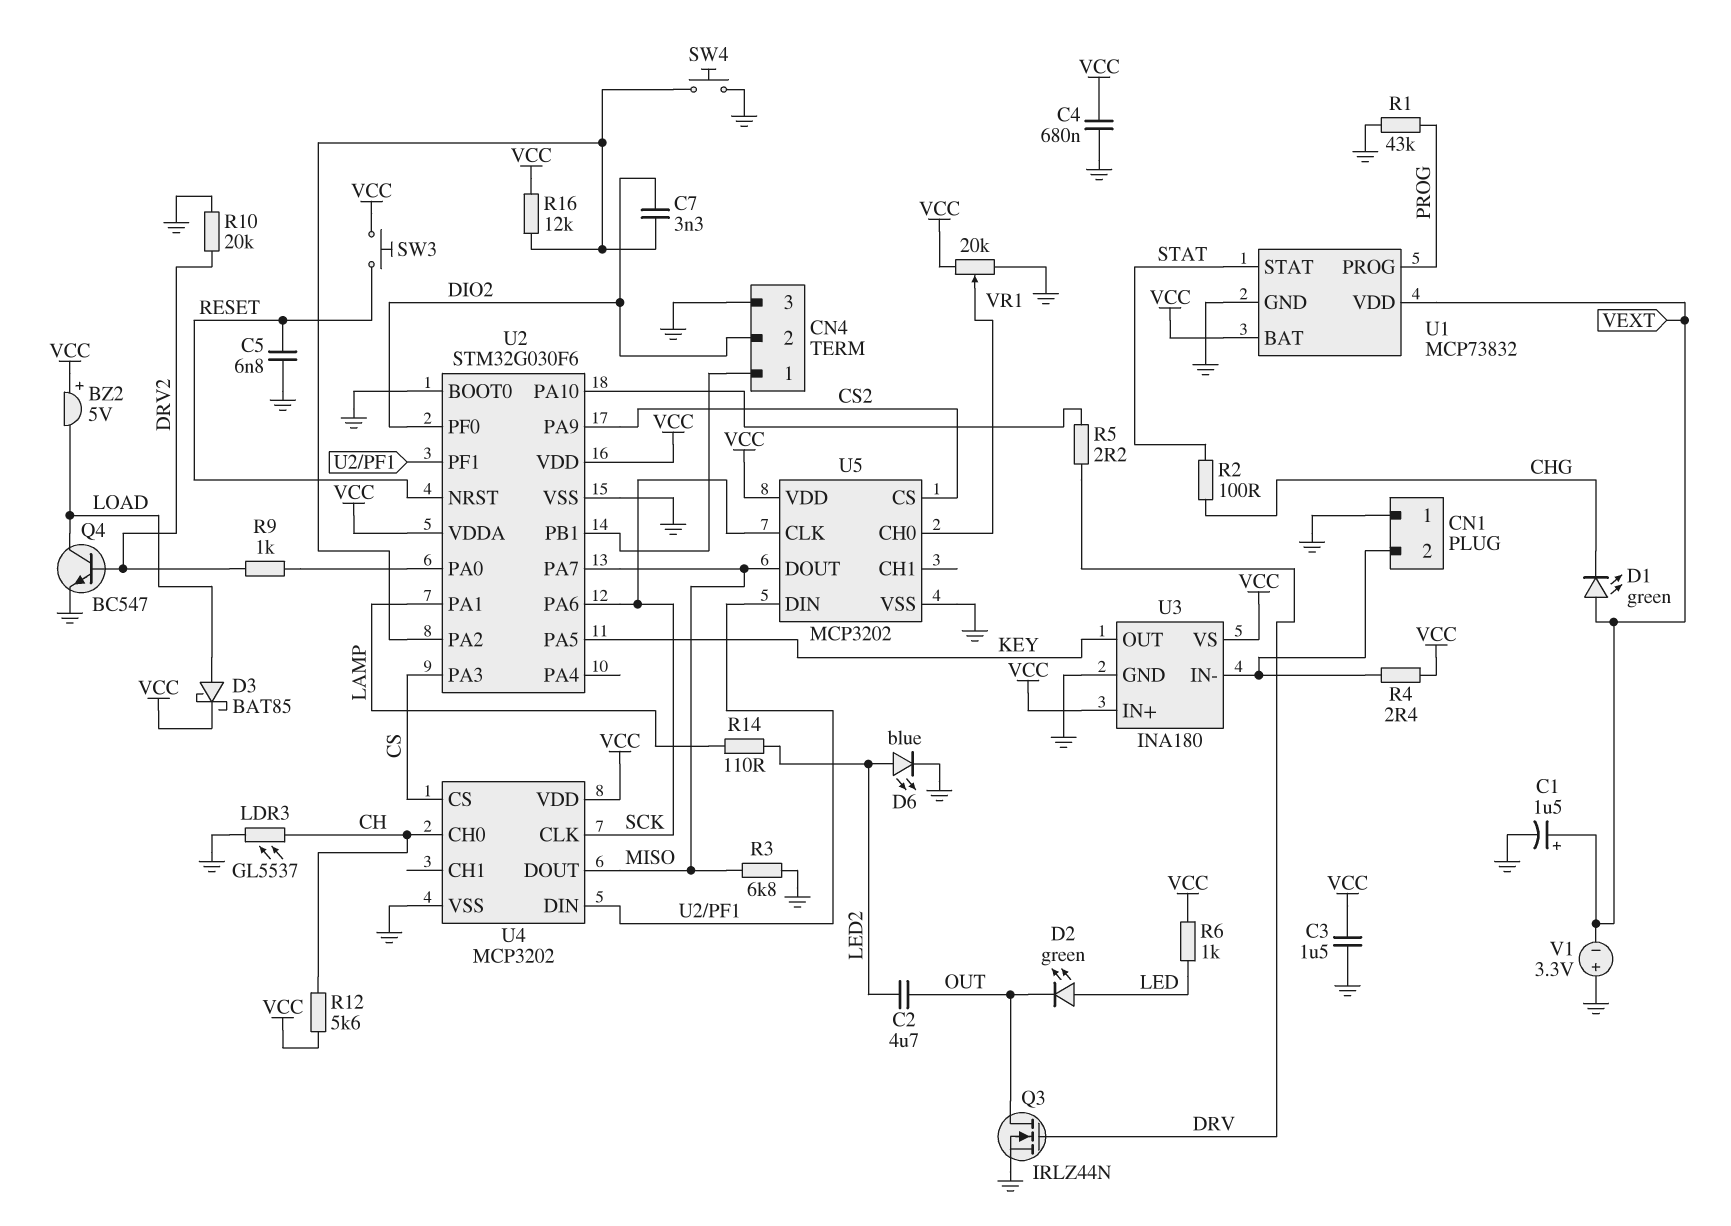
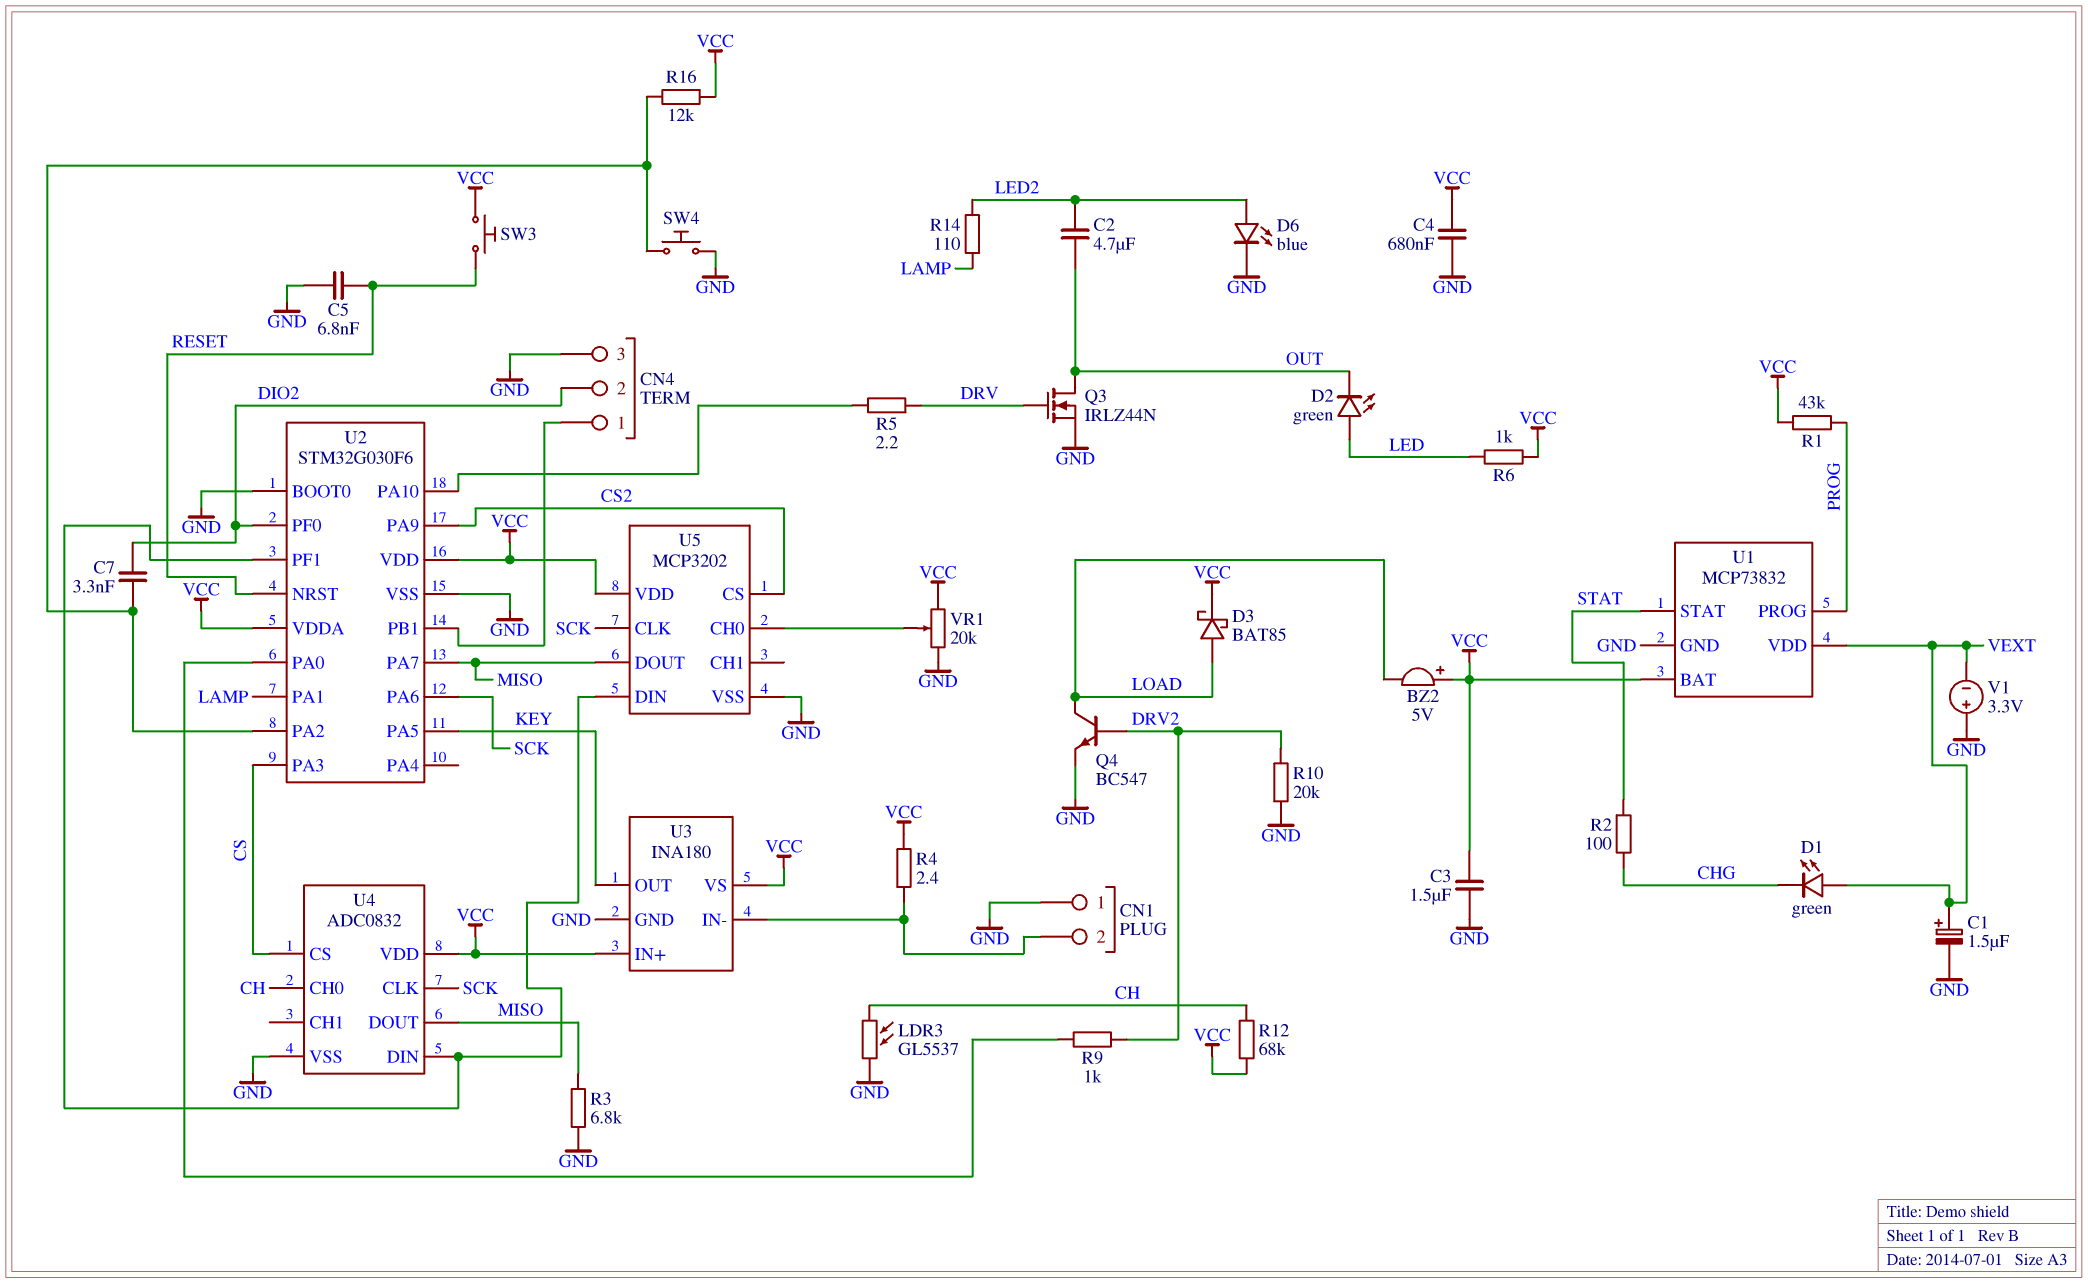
R1: 43k (GND, PROG) -> 43k (PROG, VCC)
R12: 5.6k (CH, VCC) -> 68k (CH, VCC)
U4: MCP3202 -> ADC0832

